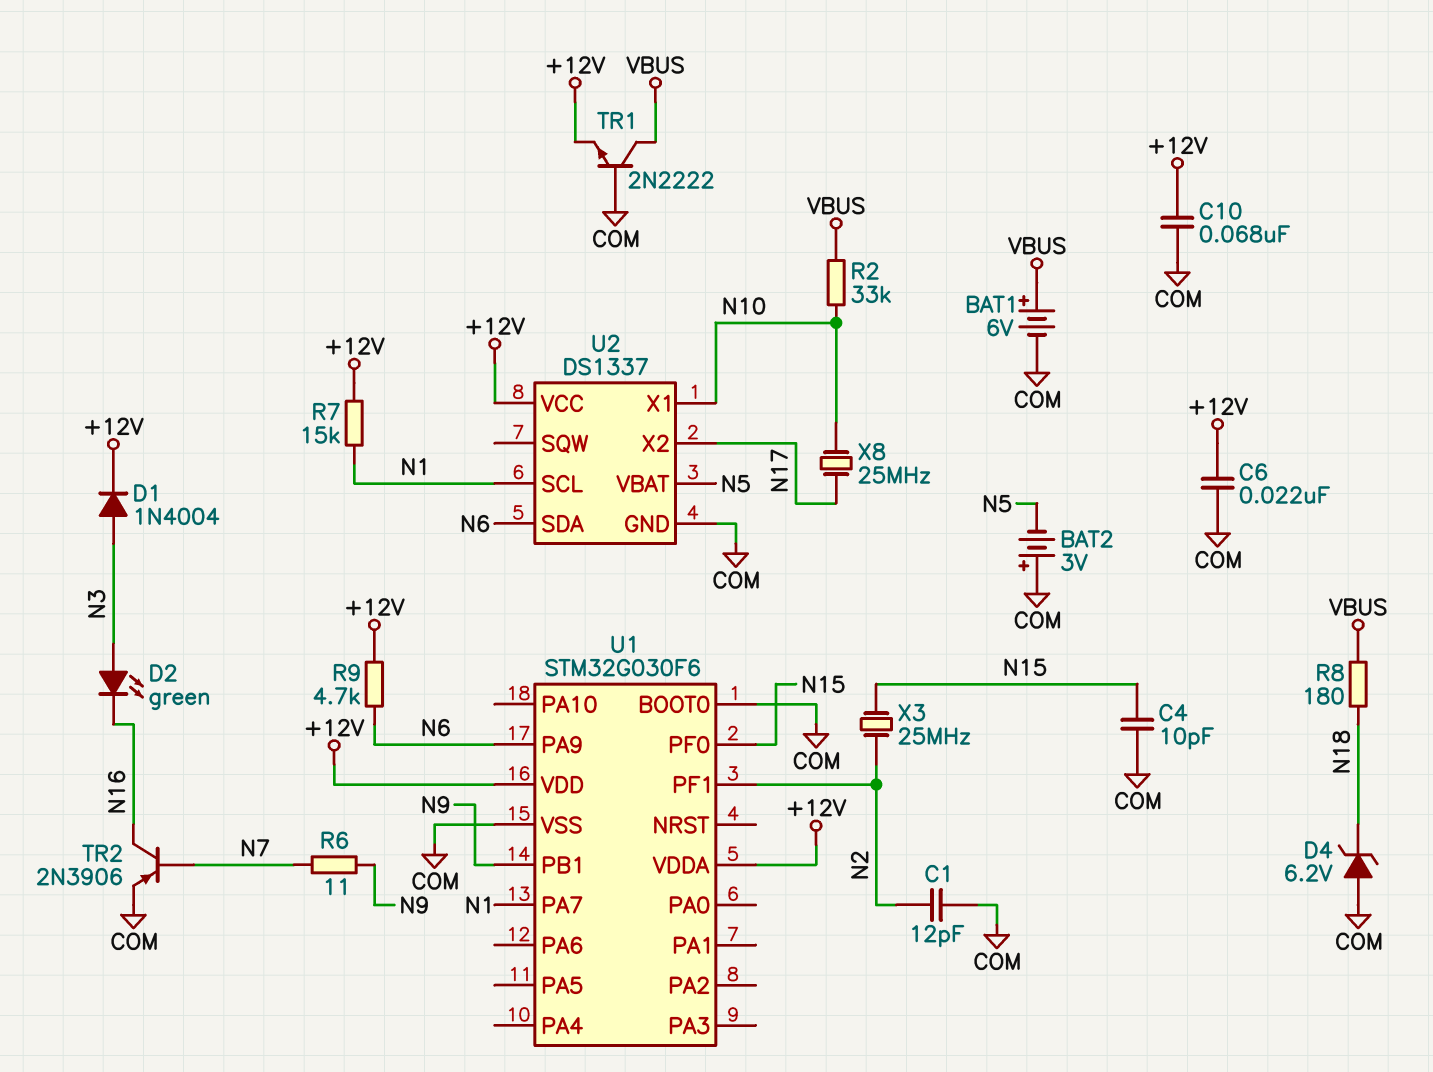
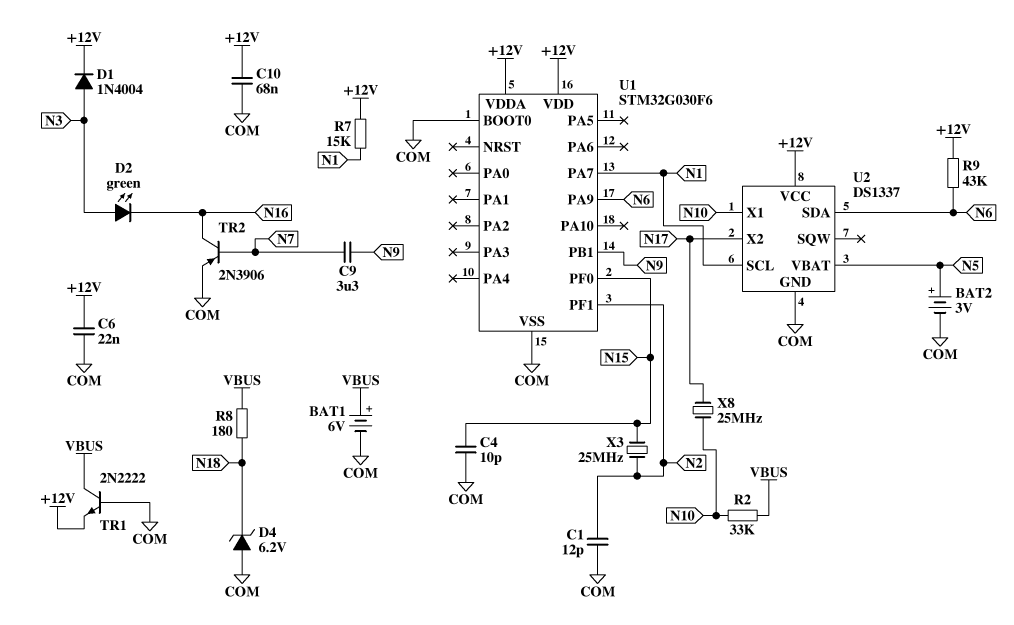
BAT2: 3V (plus COM, minus N5) -> 3V (plus N5, minus COM)
C9: none -> 3.3uF (N7, N9)
R6: 11 (N7, N9) -> none
R9: 4.7k (+12V, N6) -> 43k (+12V, N6)

